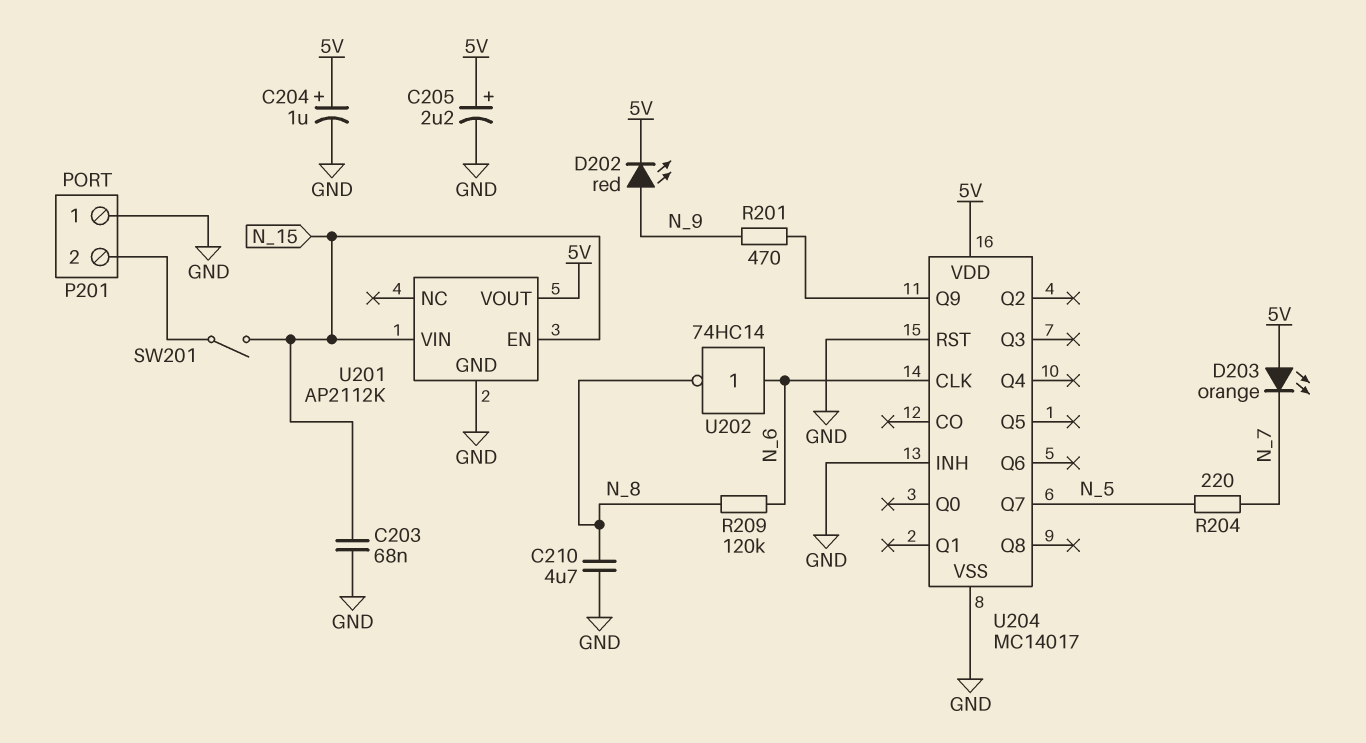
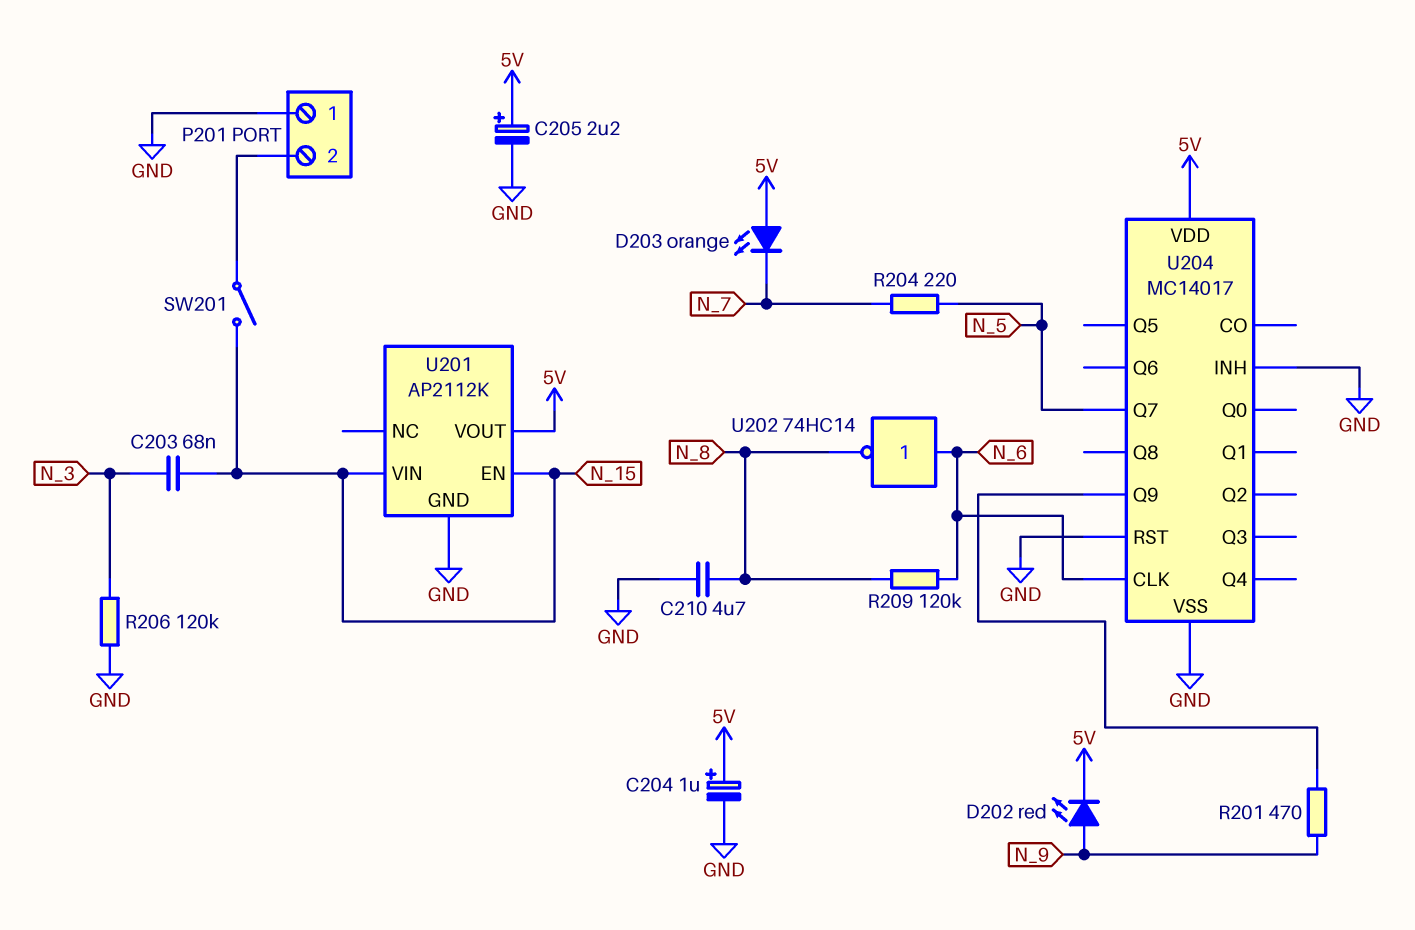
C203: 68nF (GND, N_15) -> 68nF (N_3, N_15)
R206: none -> 120k (GND, N_3)

